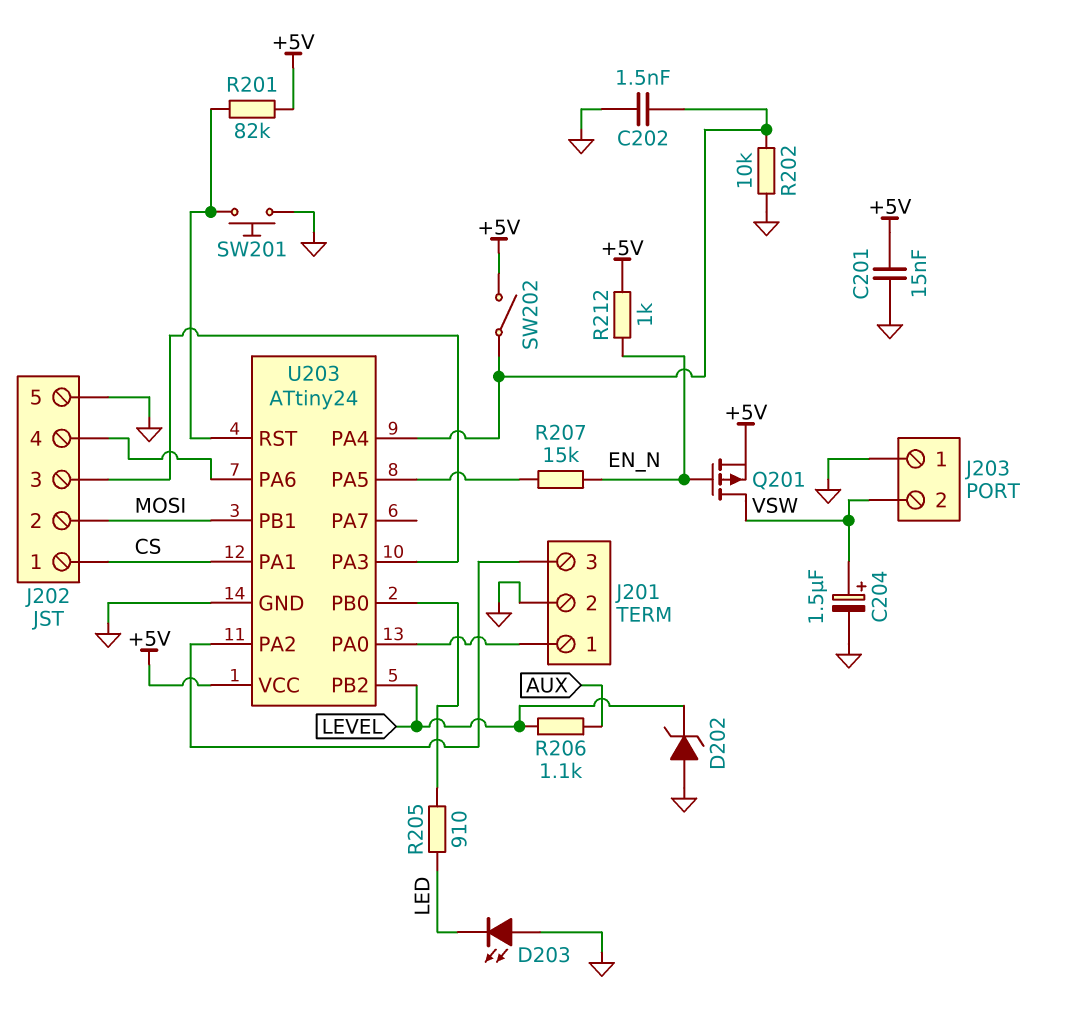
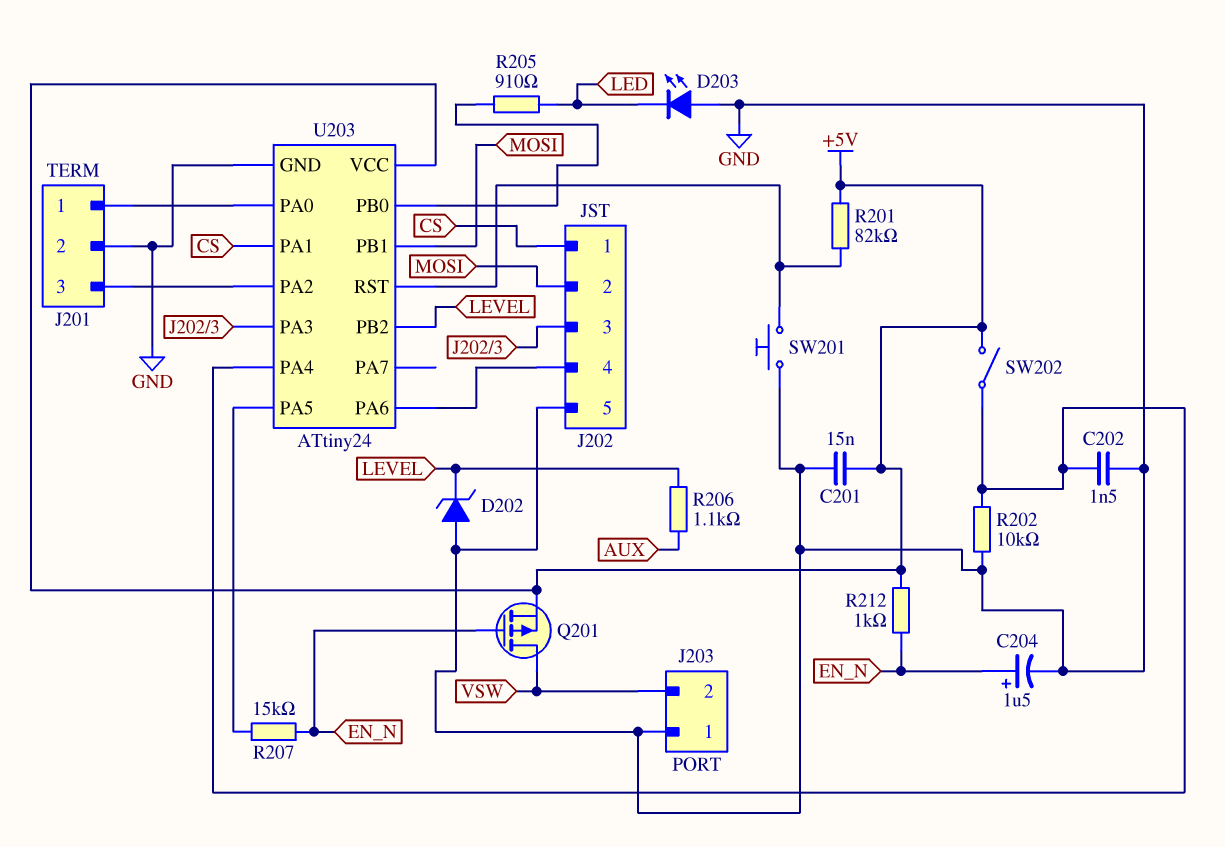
C204: 1.5uF (plus VSW, minus GND) -> 1.5uF (plus EN_N, minus GND)

